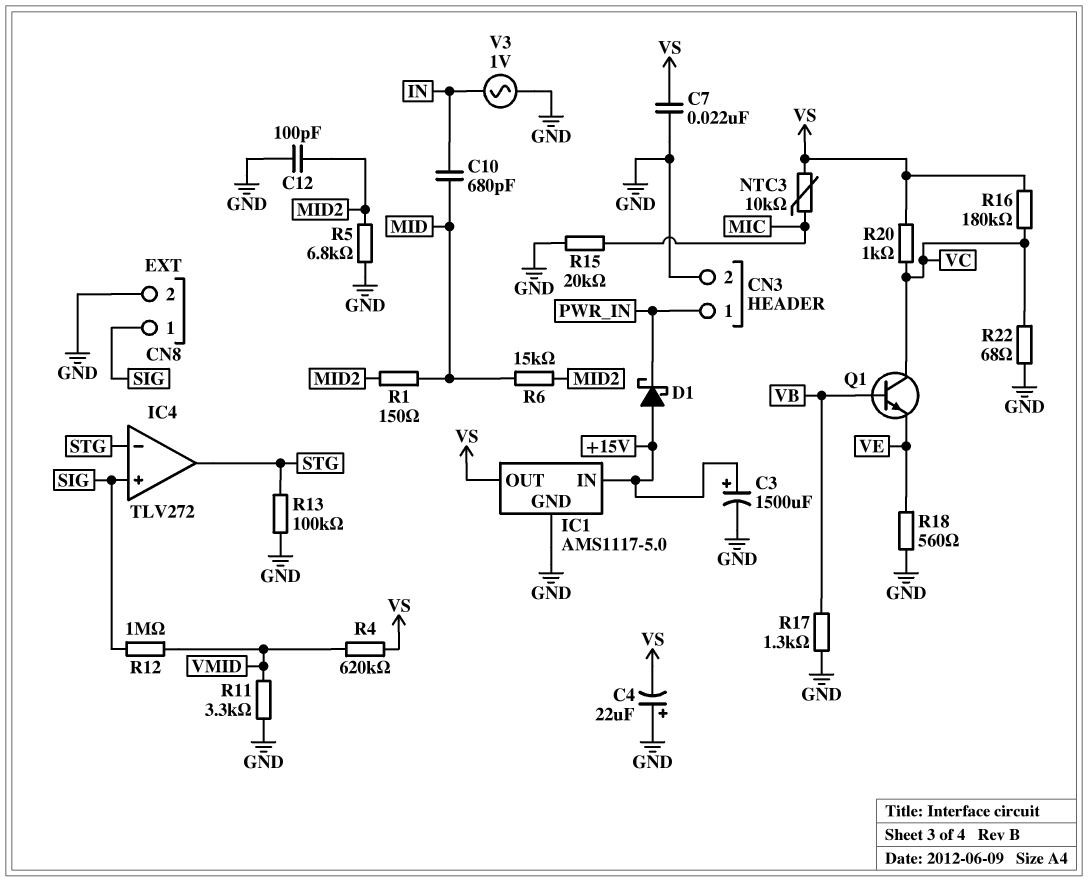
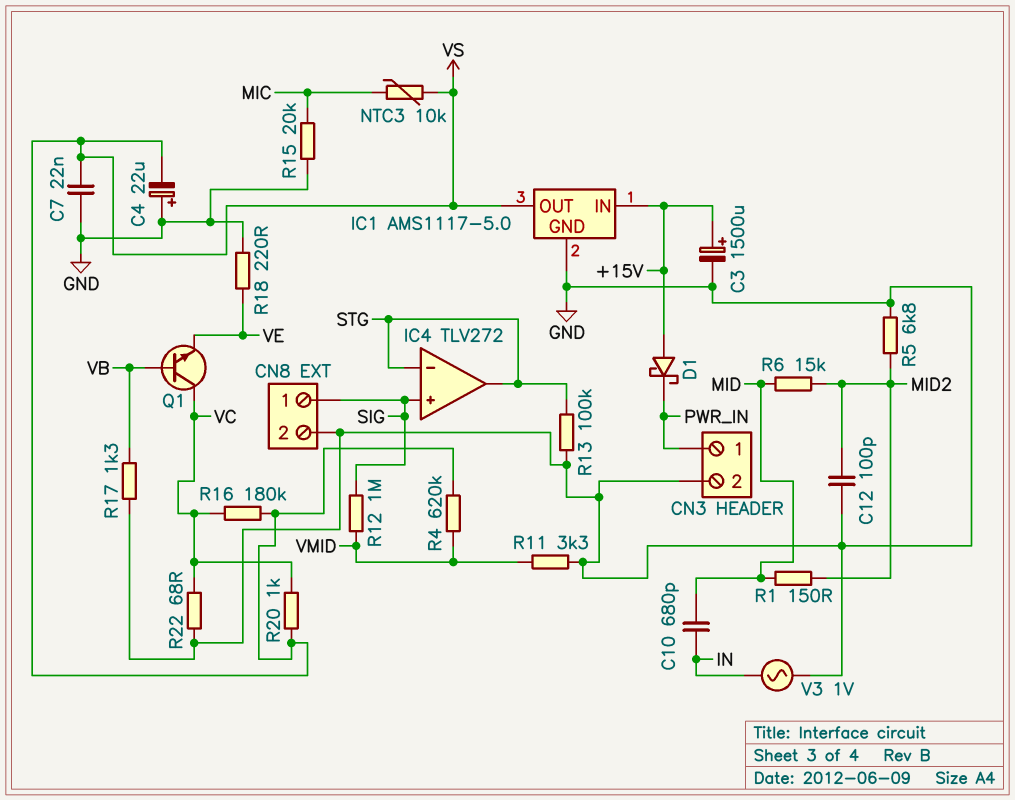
R18: 560 (GND, VE) -> 220 (GND, VE)

